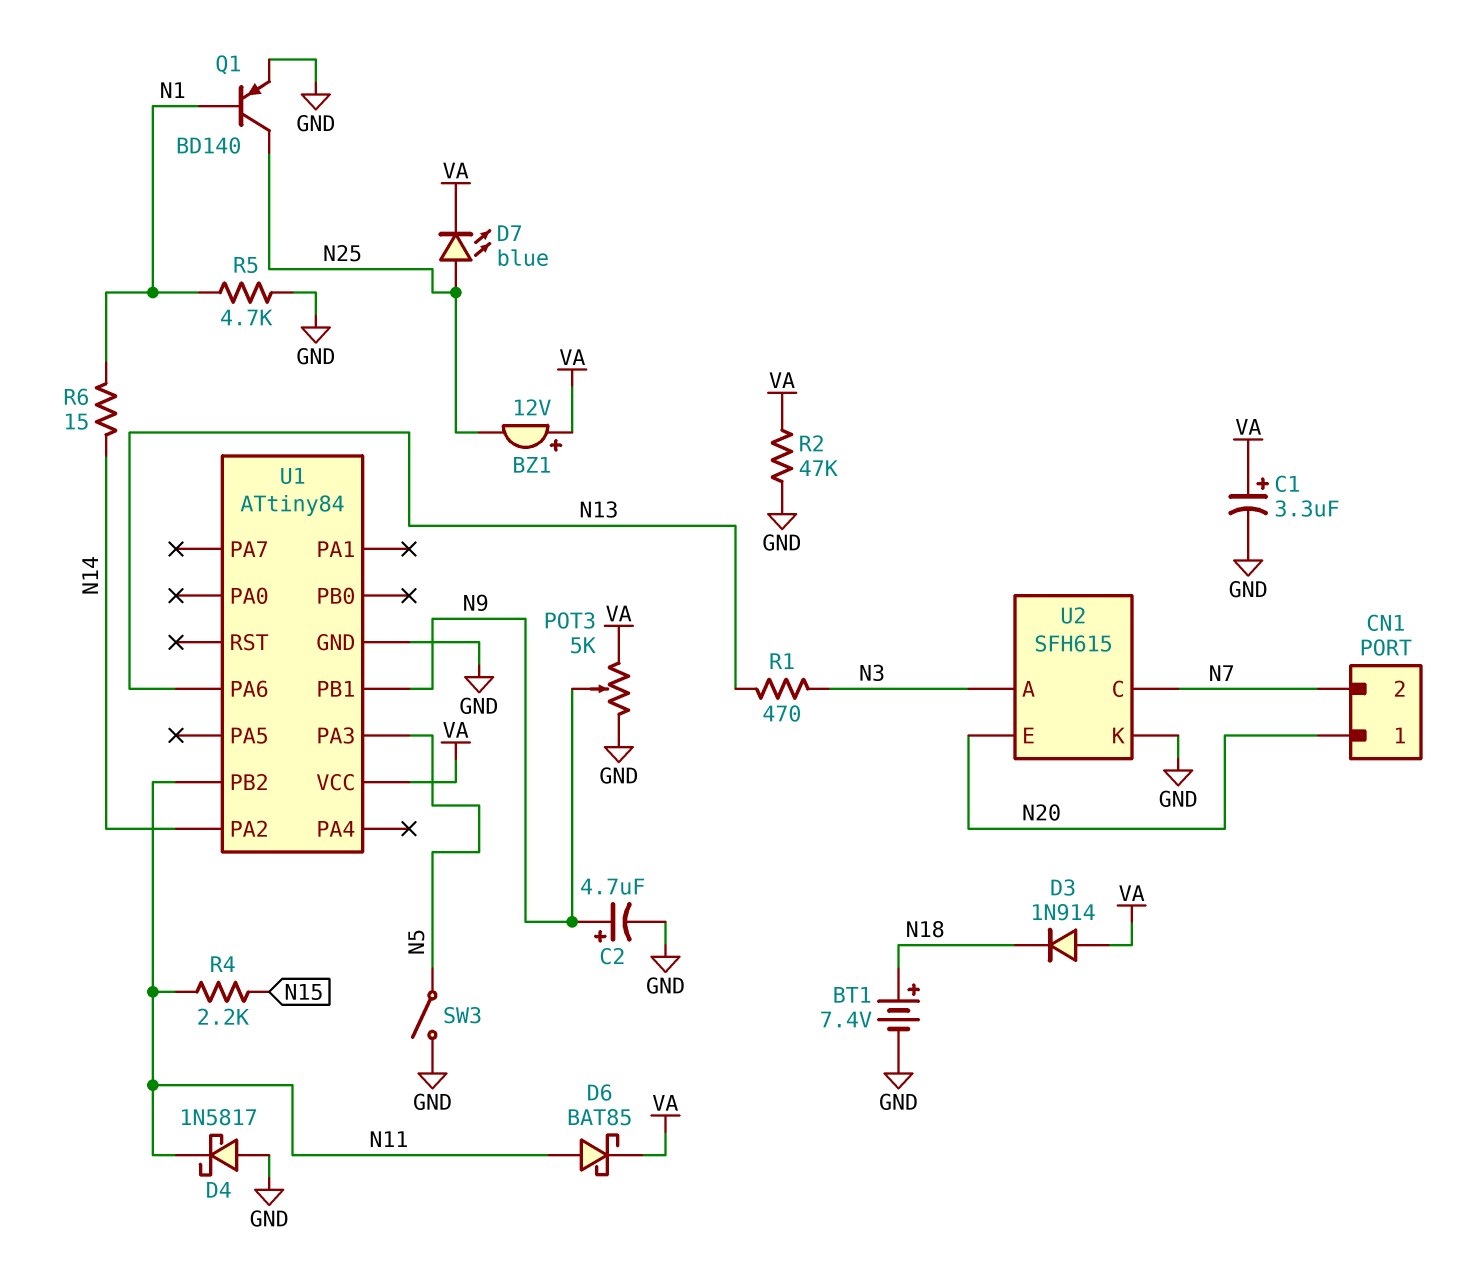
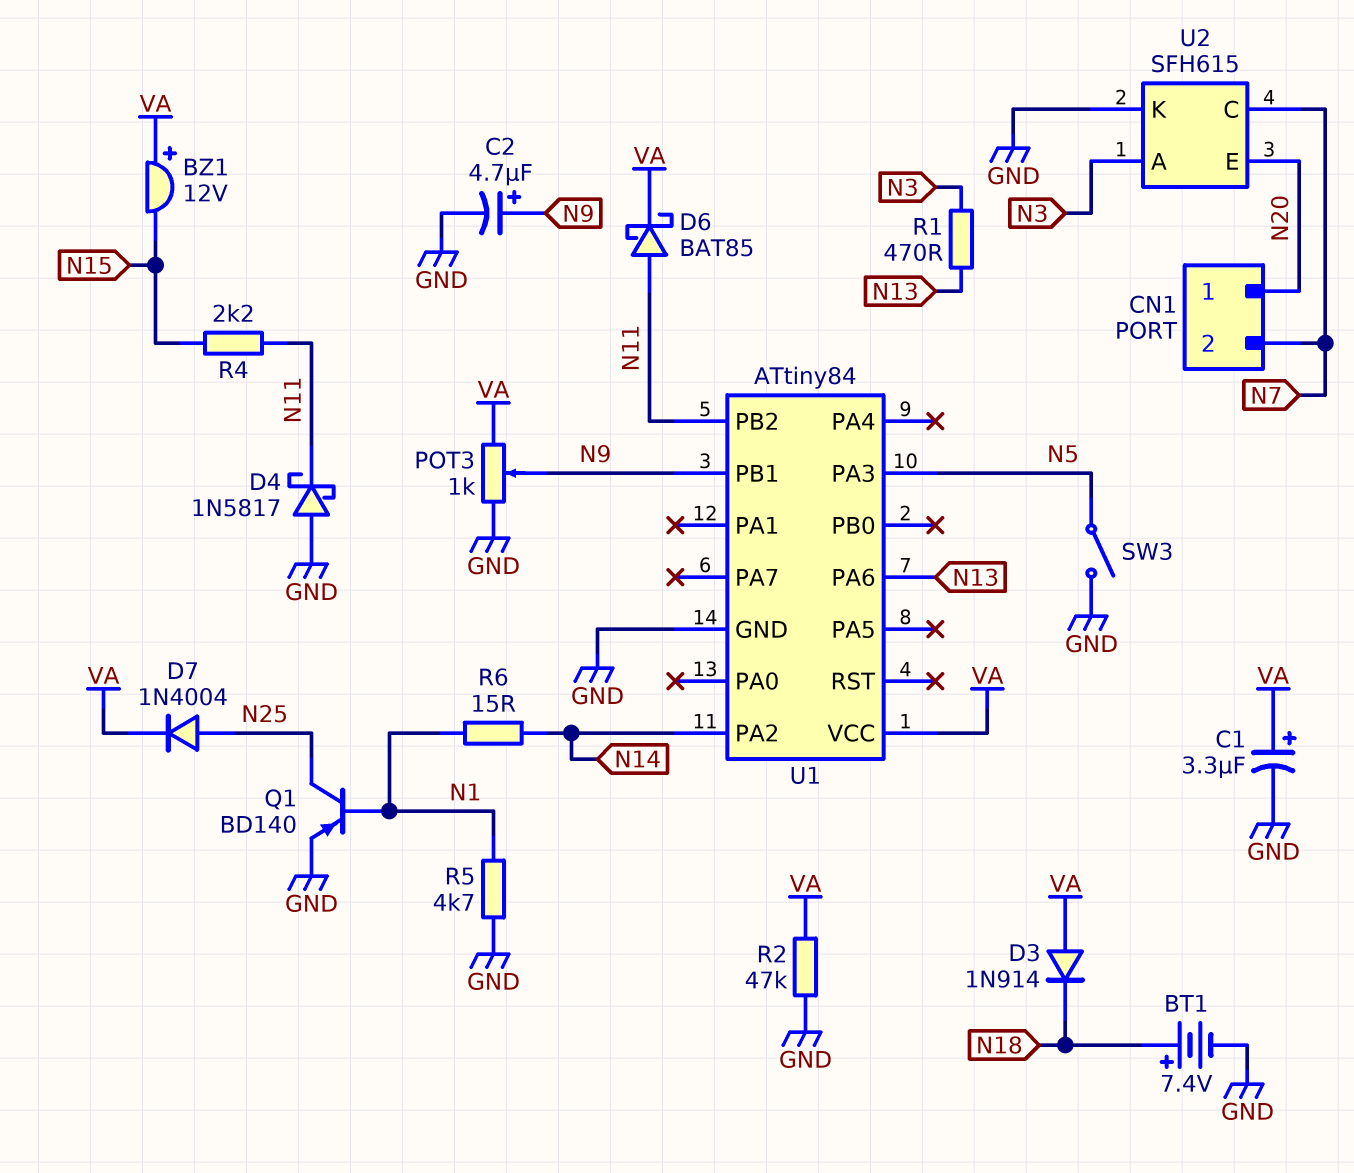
BZ1: buzzer 12V (plus VA, minus N25) -> buzzer 12V (plus VA, minus N15)
D7: LED blue (A N25, K VA) -> diode 1N4004 (A N25, K VA)
POT3: 5k (GND, VA, wiper N9) -> 1k (GND, VA, wiper N9)

